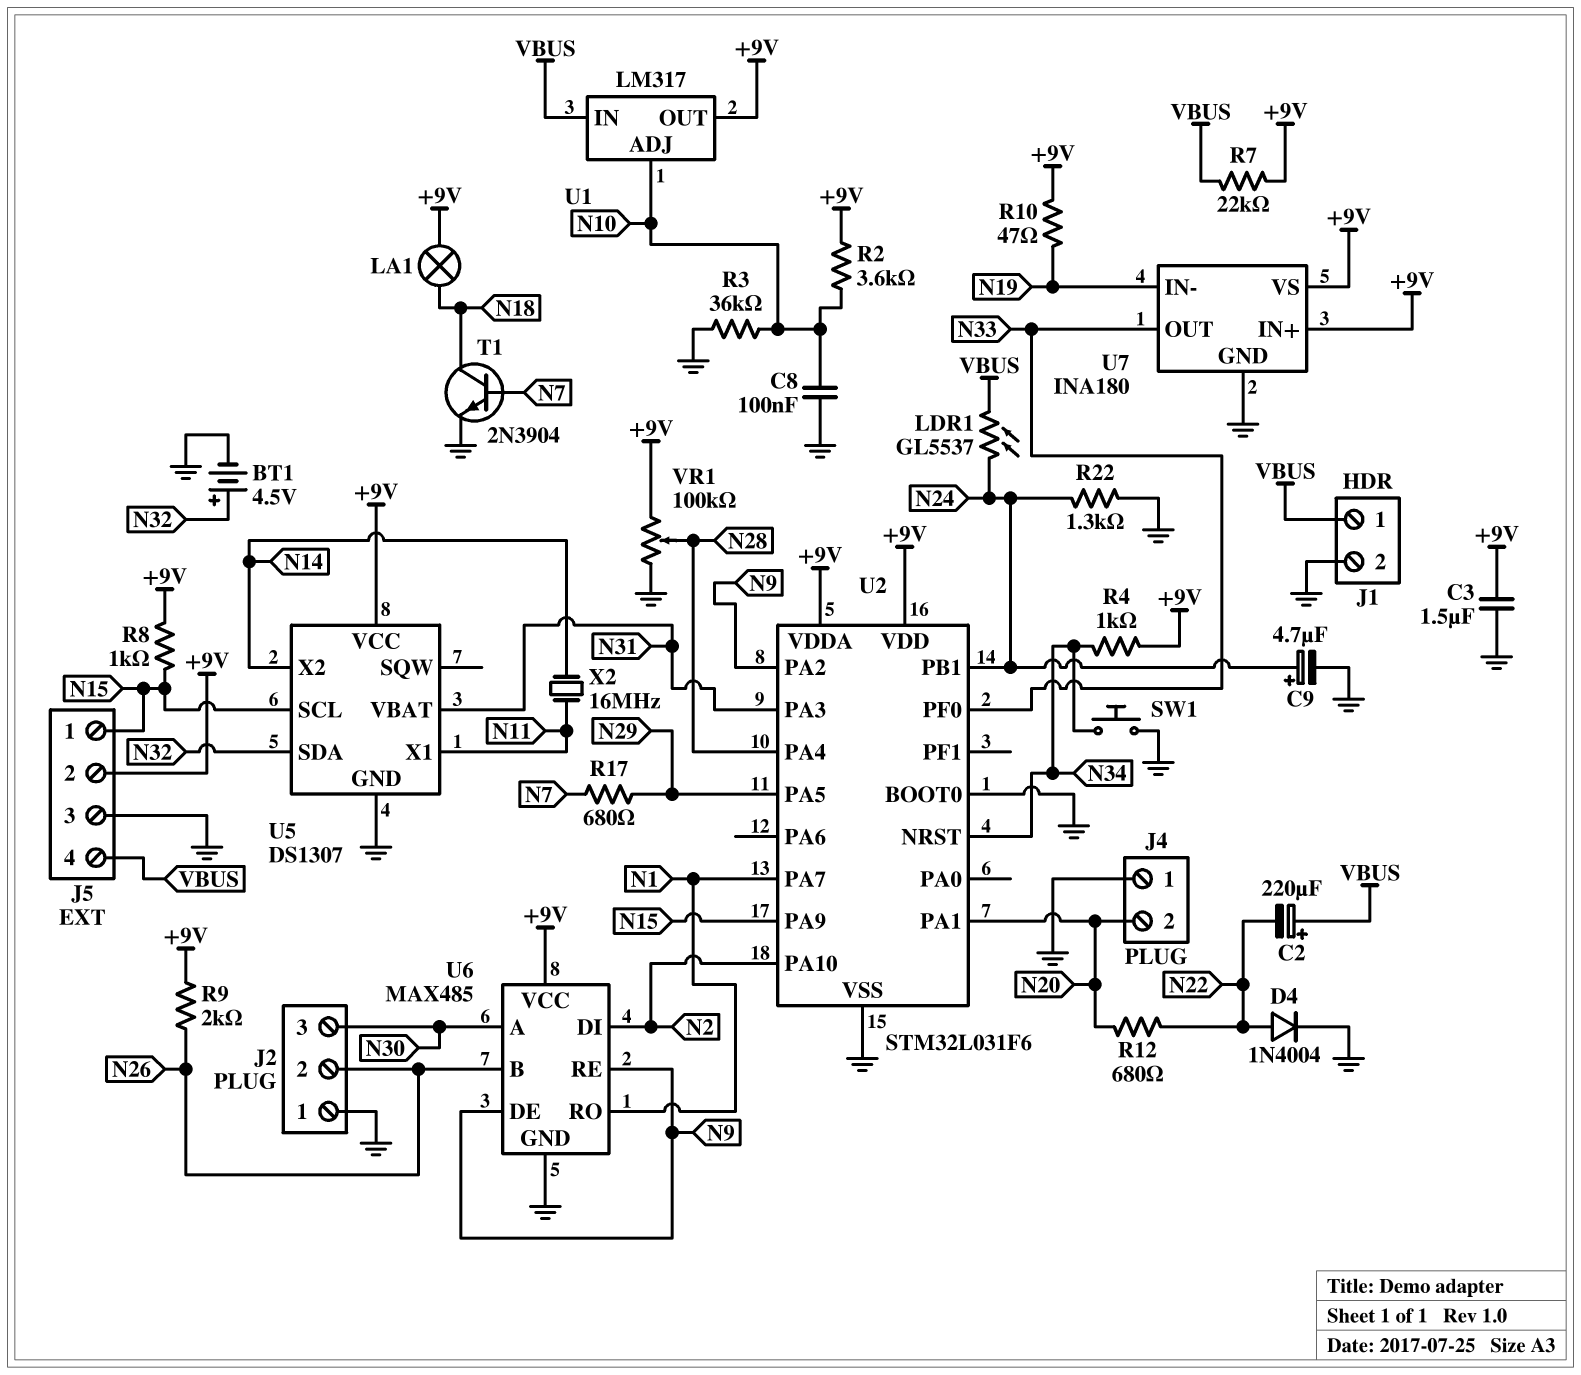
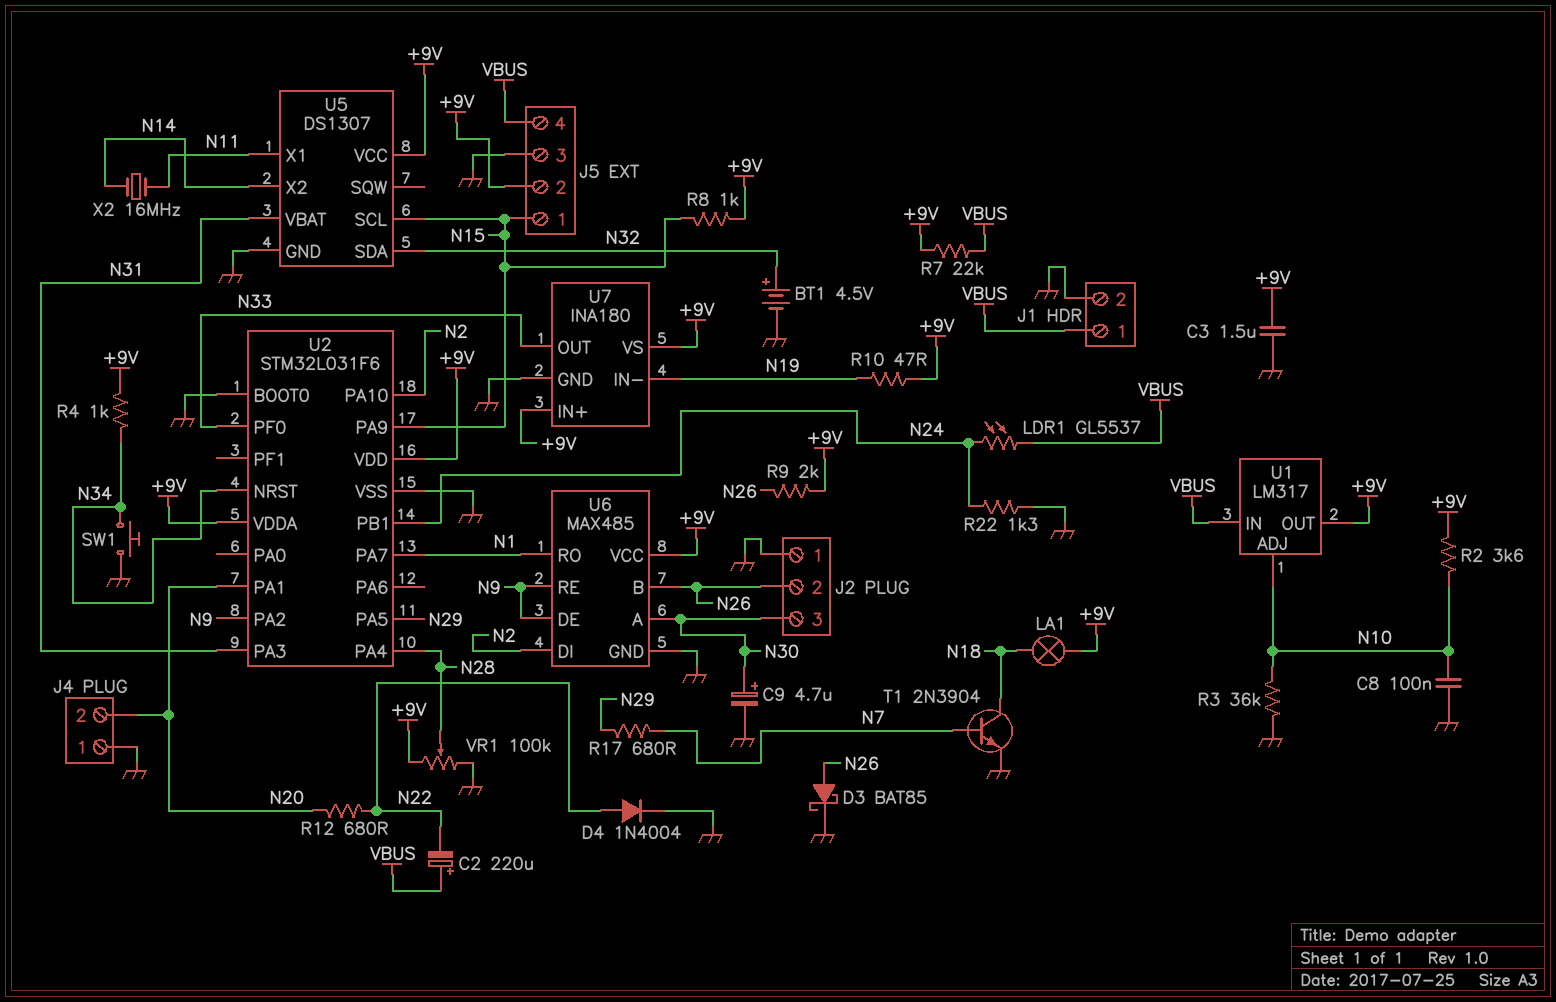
C9: 4.7uF (plus N24, minus GND) -> 4.7uF (plus N30, minus GND)
D3: none -> schottky BAT85 (A N26, K GND)

